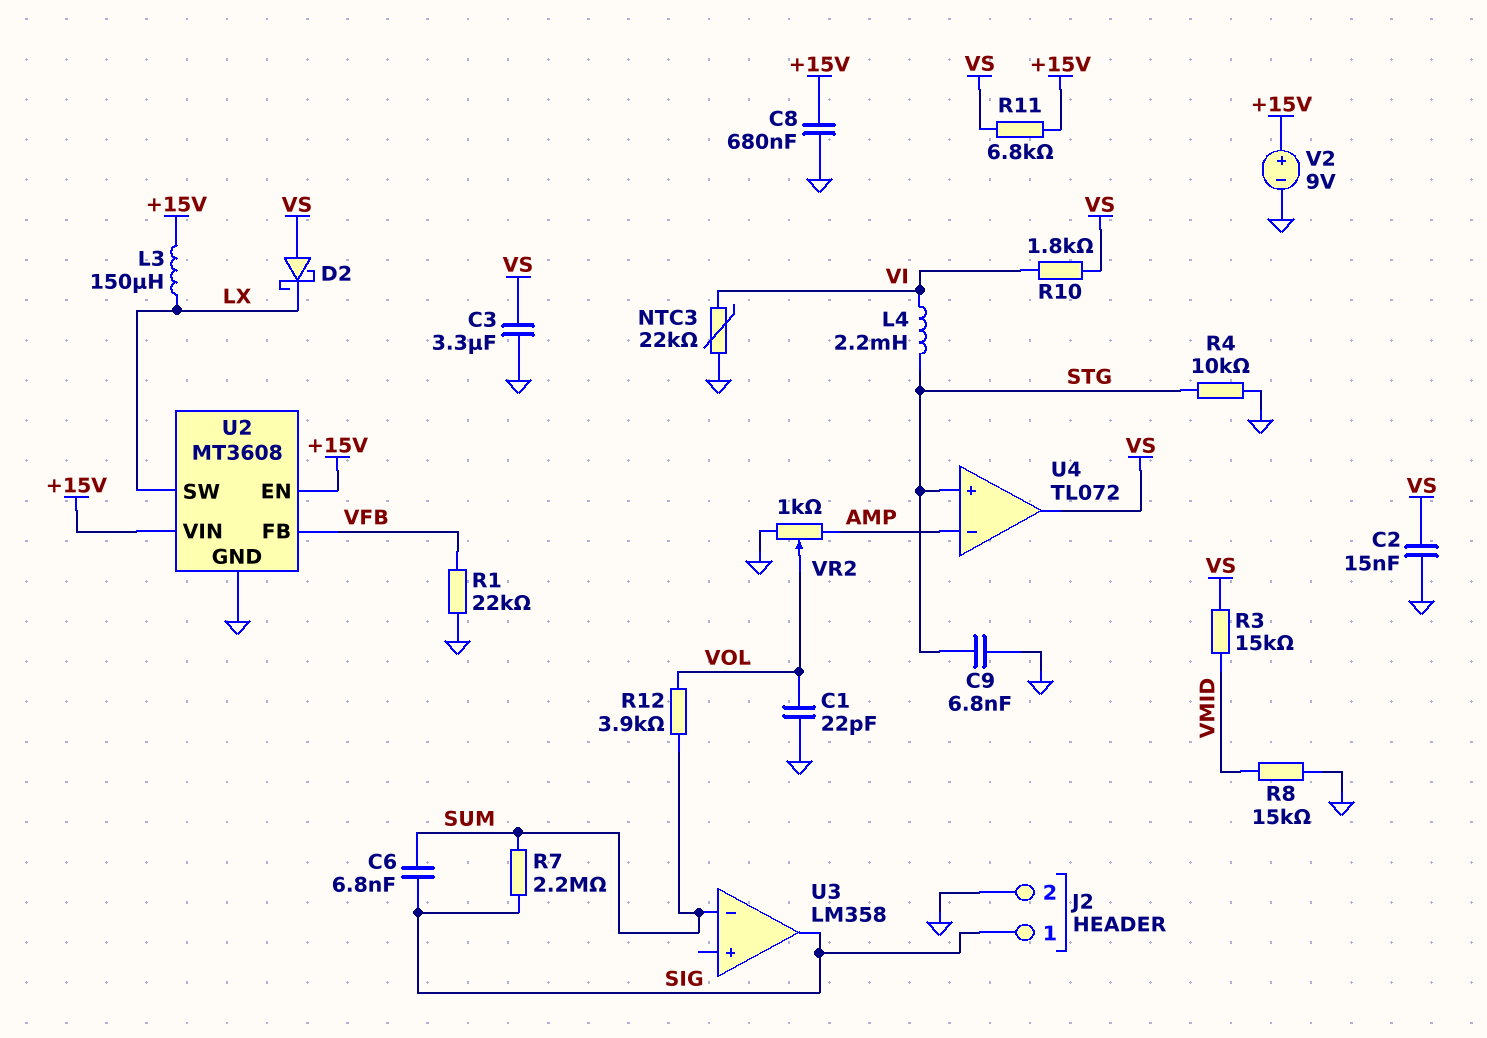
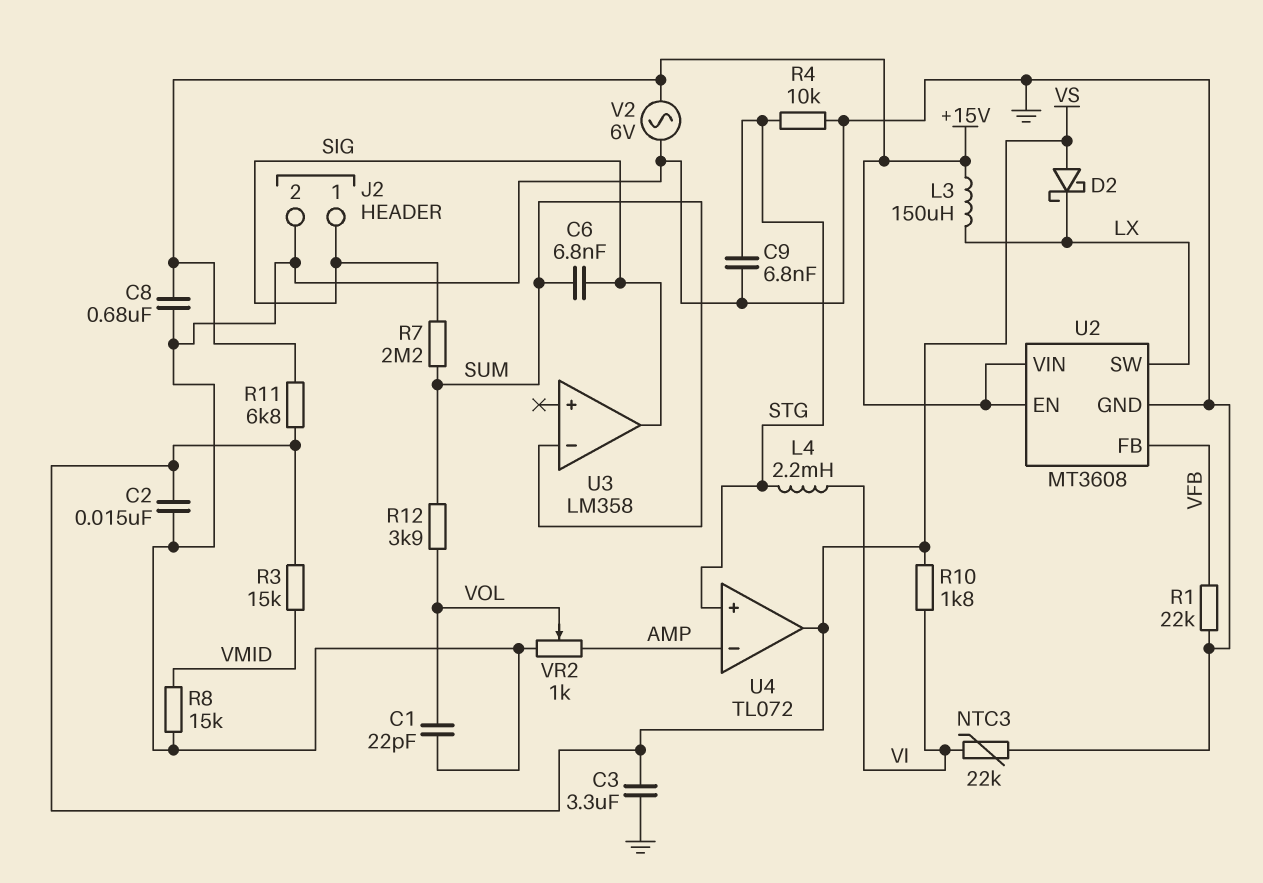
V2: 9V (plus +15V, minus GND) -> AC 6V (+15V, GND)

